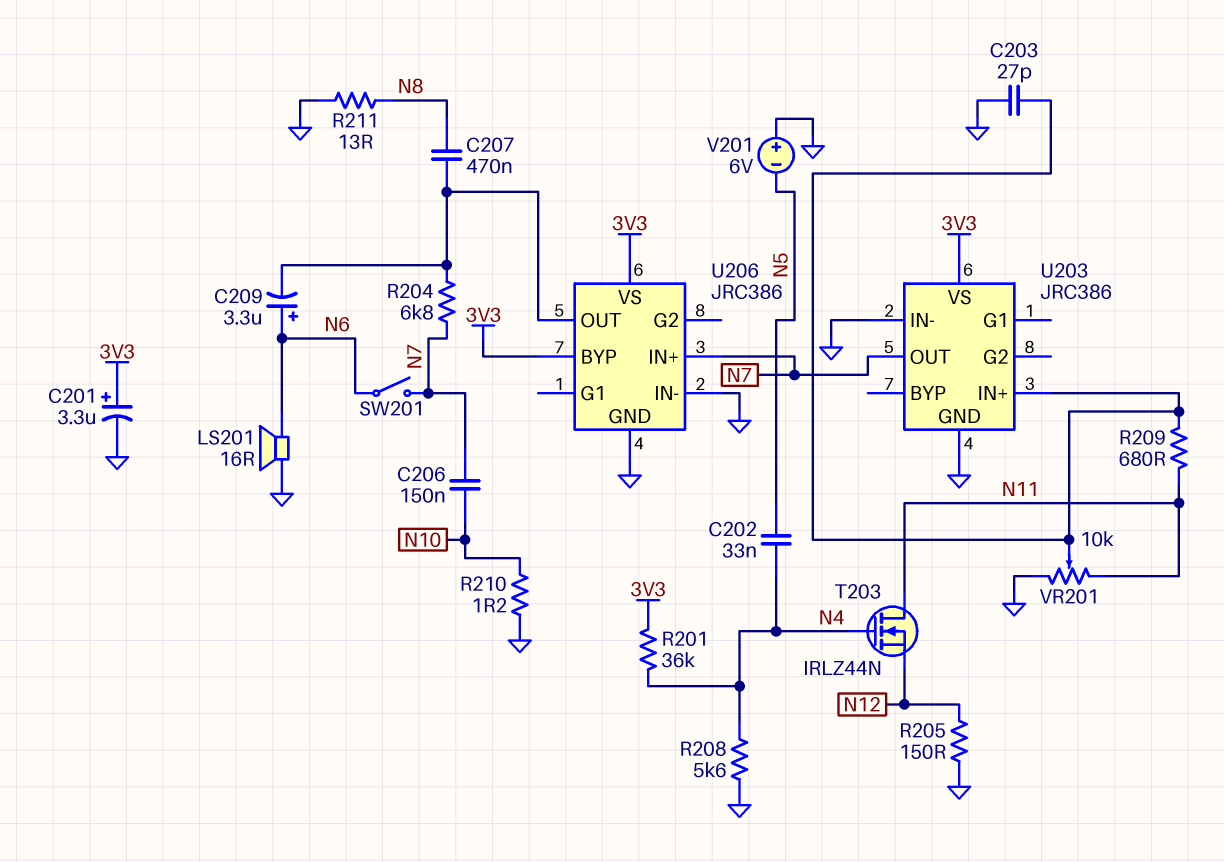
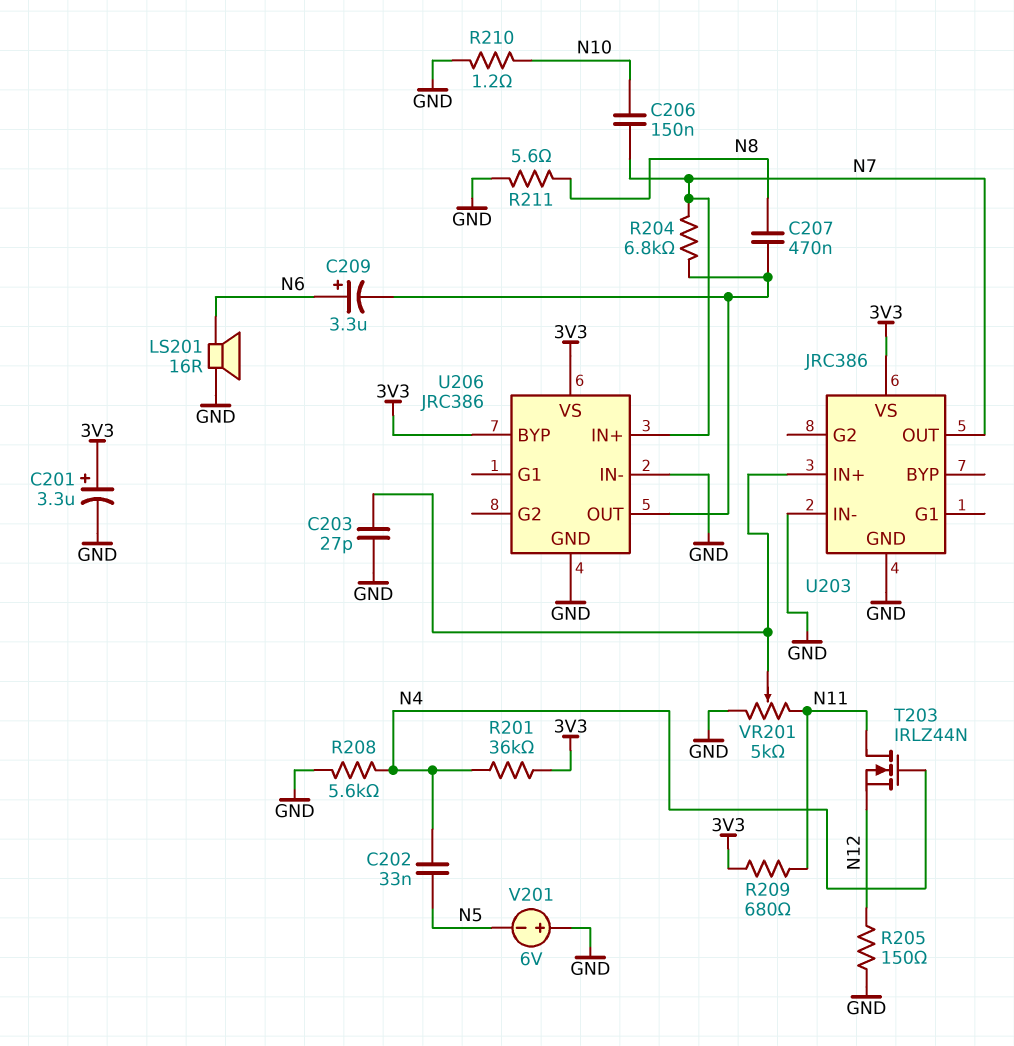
R209: 680 (N11, U203/IN+) -> 680 (3V3, N11)
R211: 13 (GND, N8) -> 5.6 (GND, N8)
SW201: switch (N6, N7) -> none
VR201: 10k (GND, N11, wiper U203/IN+) -> 5k (GND, N11, wiper U203/IN+)

